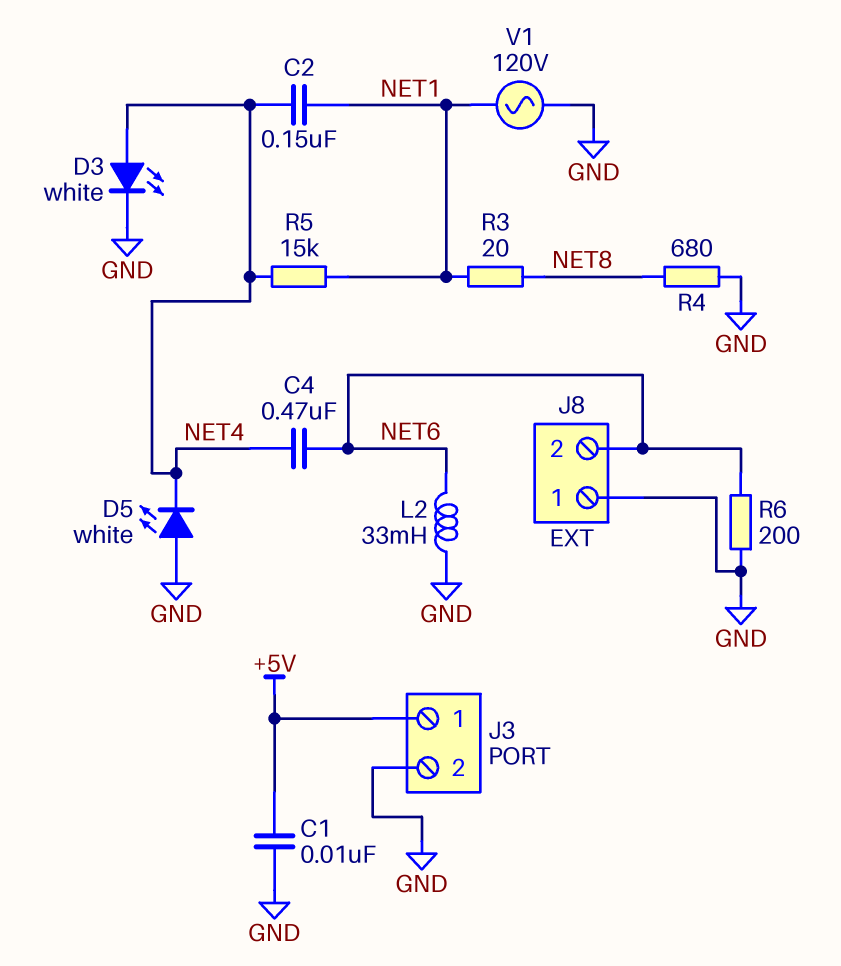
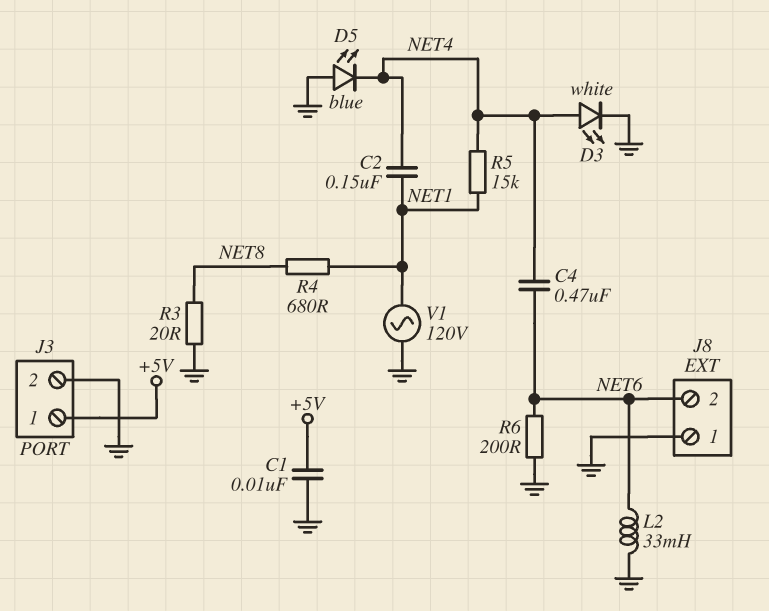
D5: LED white (A GND, K NET4) -> LED blue (A GND, K NET4)
R3: 20 (NET1, NET8) -> 20 (GND, NET8)
R4: 680 (GND, NET8) -> 680 (NET1, NET8)

